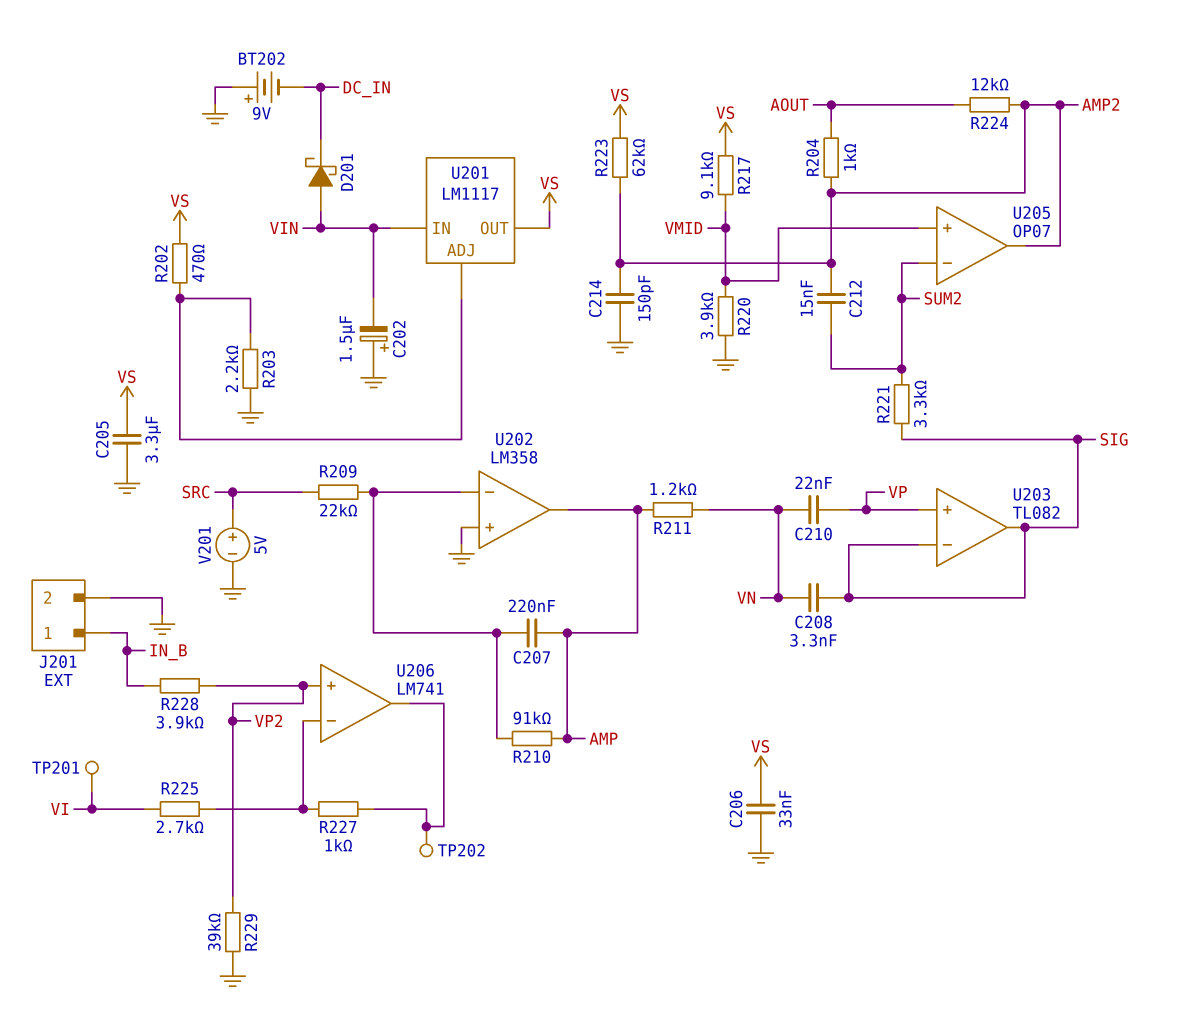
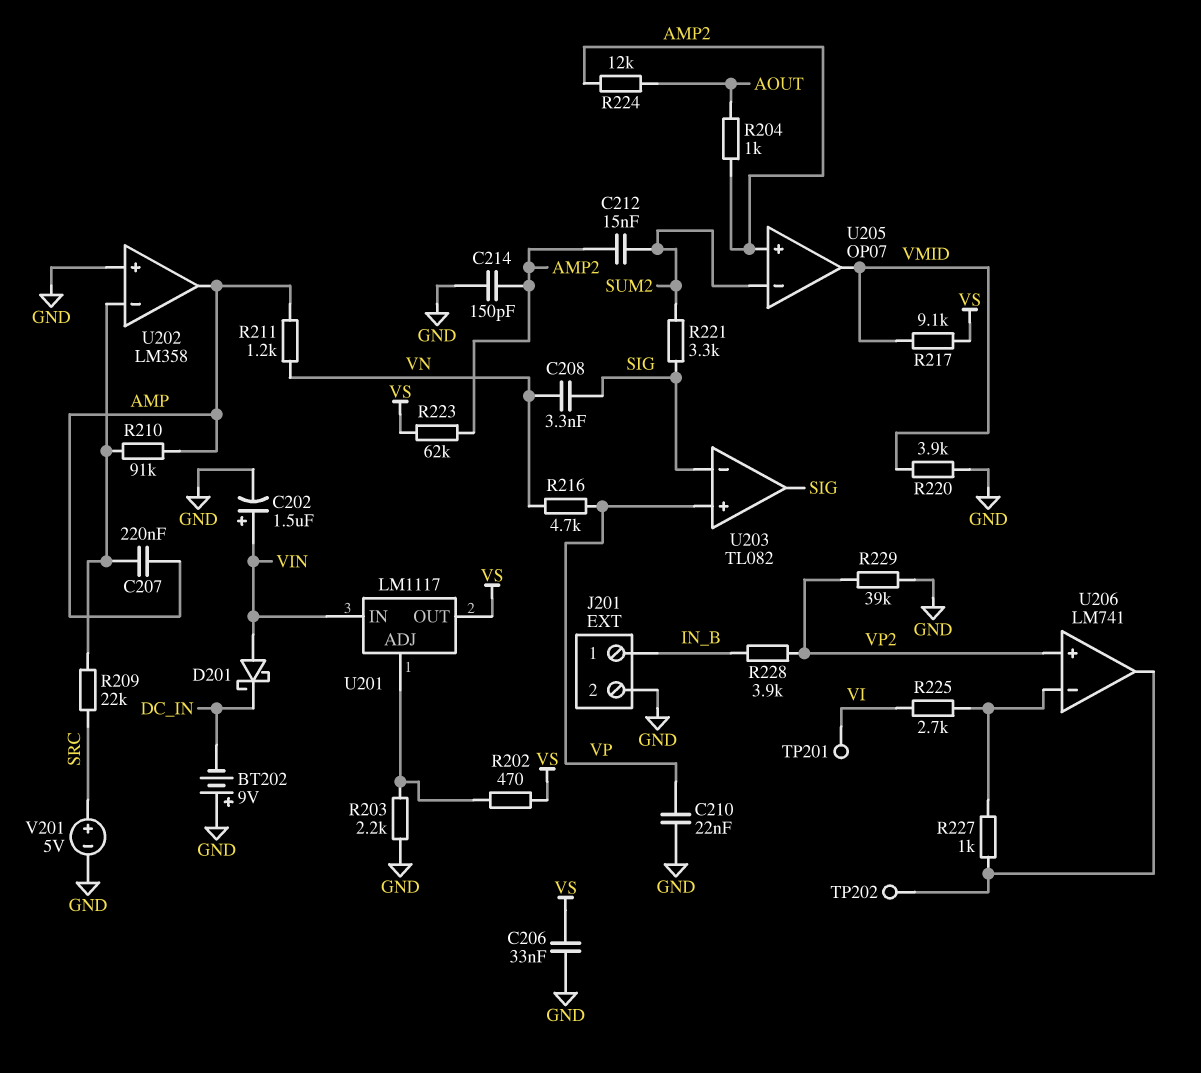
C202: 1.5uF (plus GND, minus VIN) -> 1.5uF (plus VIN, minus GND)
C205: 3.3uF (GND, VS) -> none
C210: 22nF (VN, VP) -> 22nF (GND, VP)
R216: none -> 4.7k (VN, VP)
U205 pin in+: VMID -> AMP2
U205 pin out: AMP2 -> VMID

